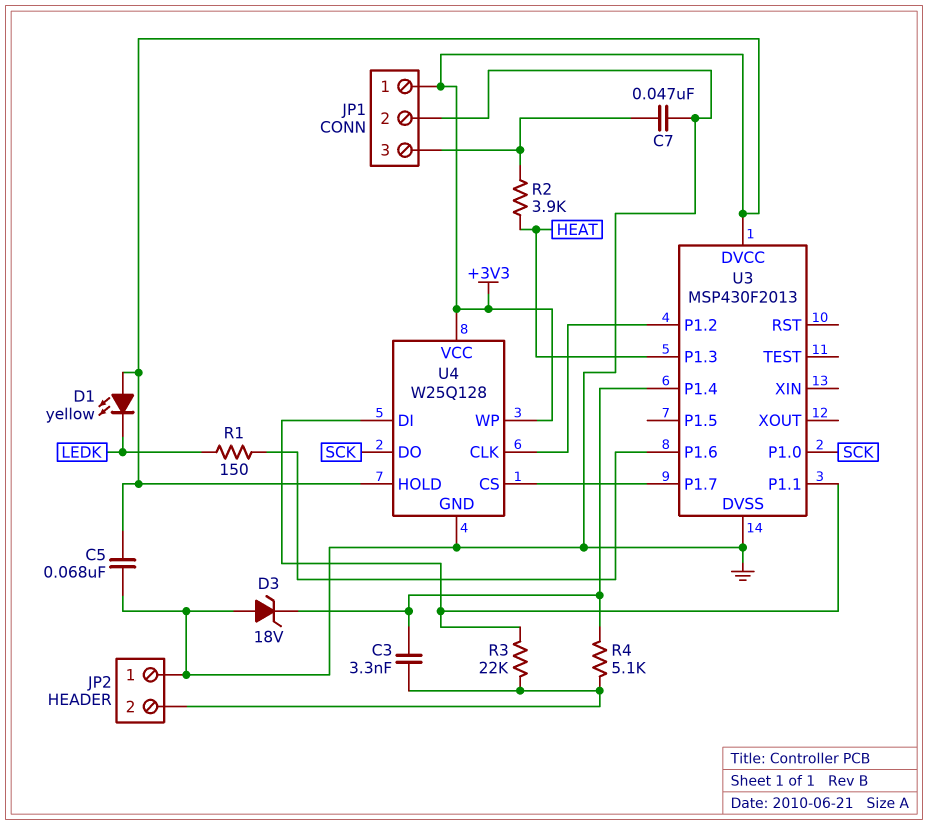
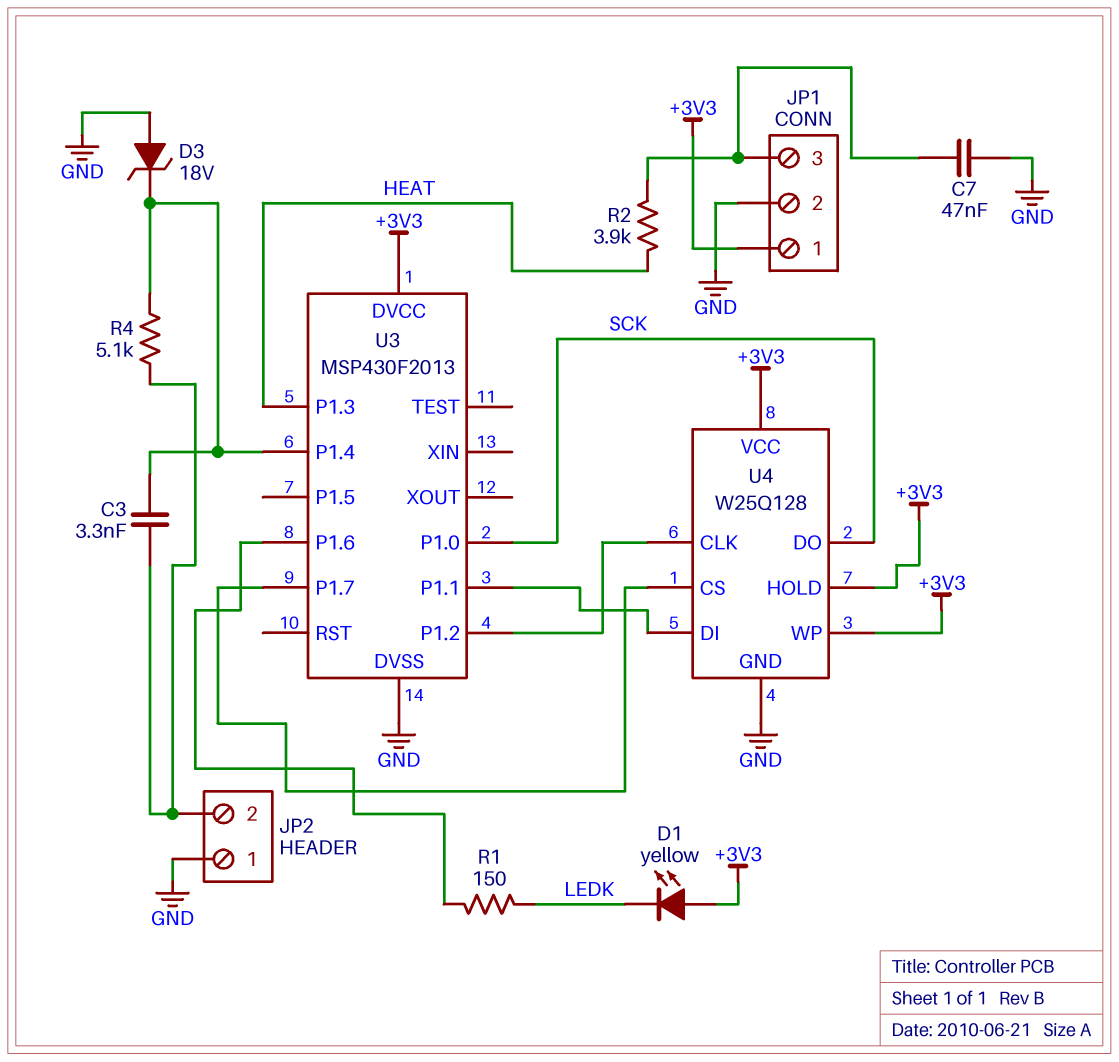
C5: 68nF (+3V3, GND) -> none
R3: 22k (JP2/2, U3/P1.1) -> none

